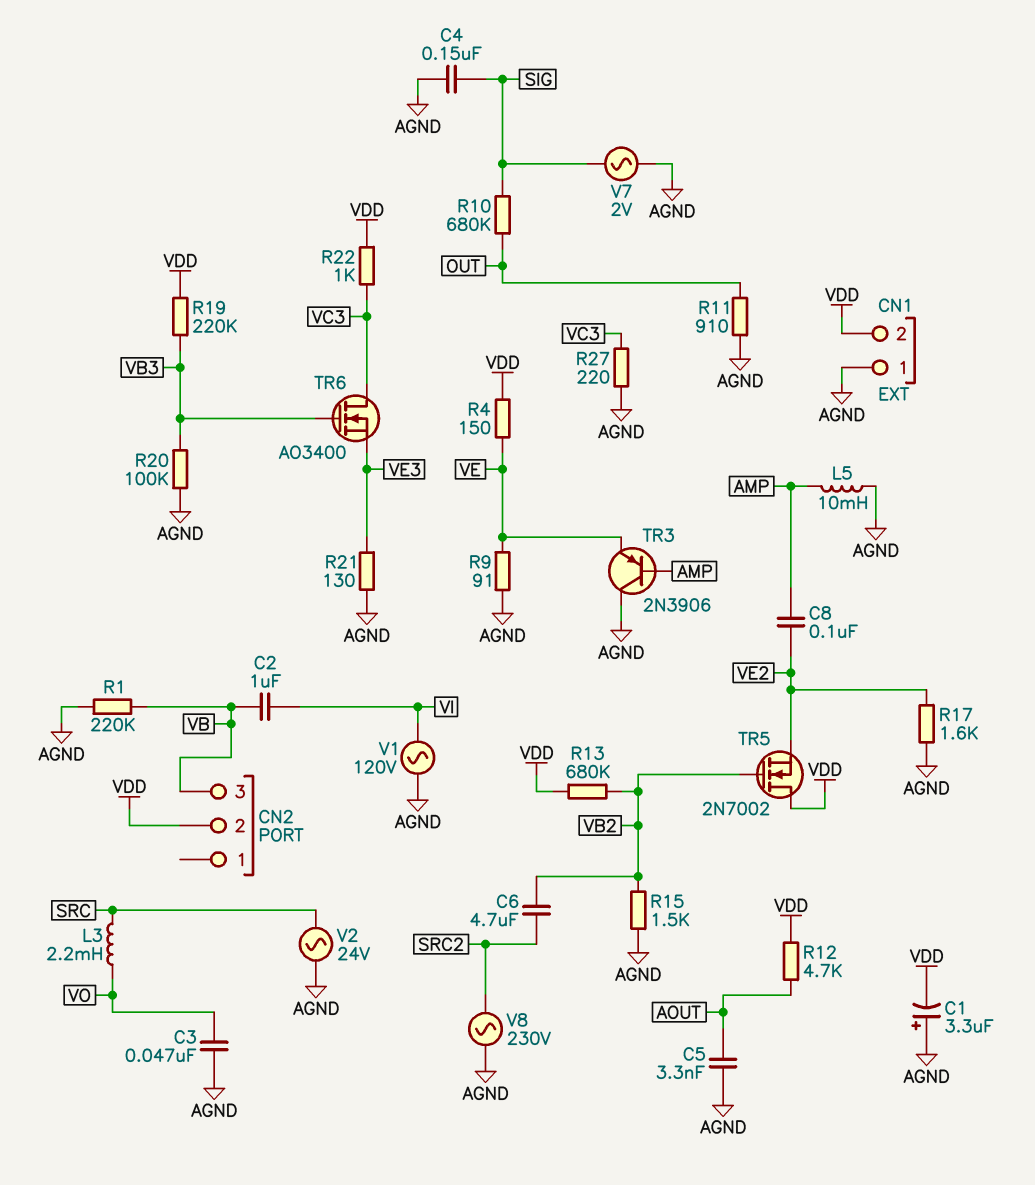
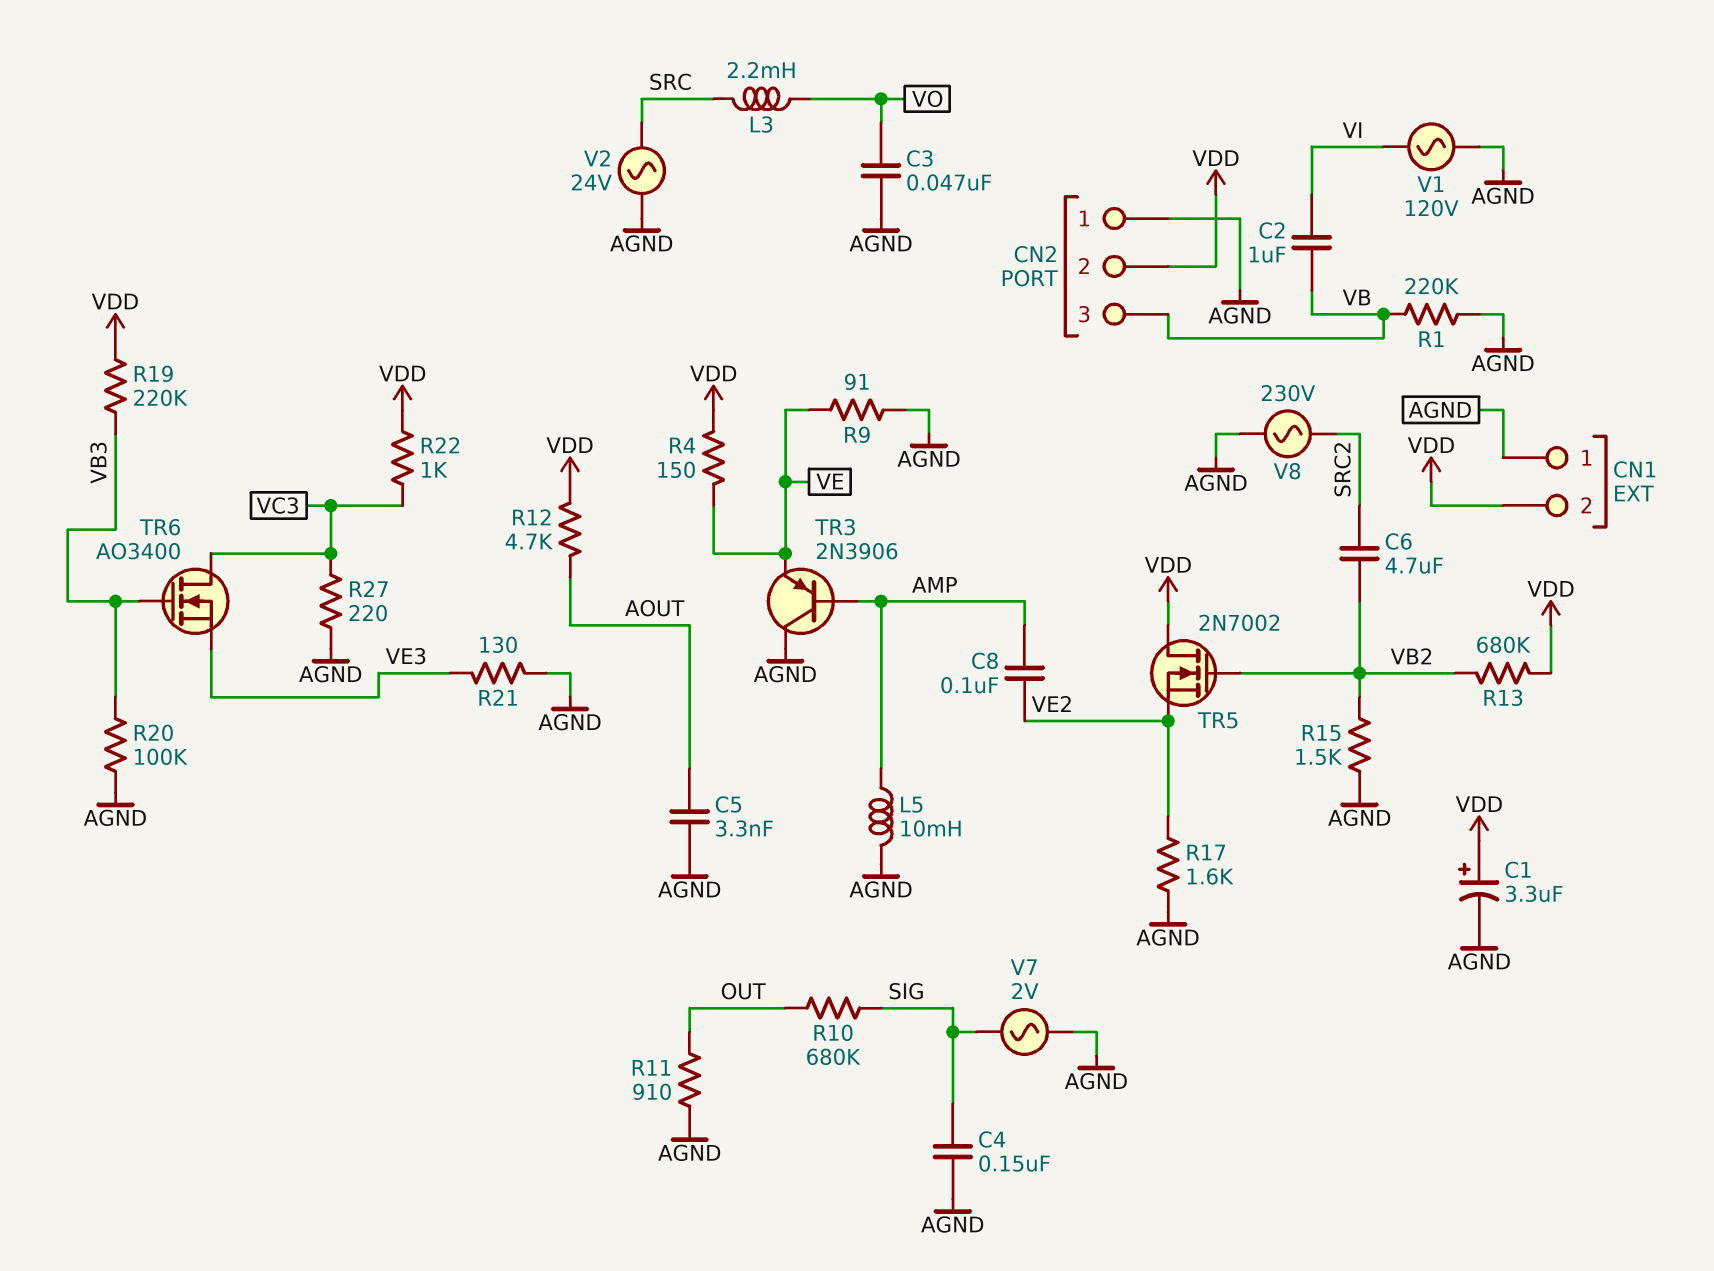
C1: 3.3uF (plus AGND, minus VDD) -> 3.3uF (plus VDD, minus AGND)
CN2 pin 1: none -> AGND

